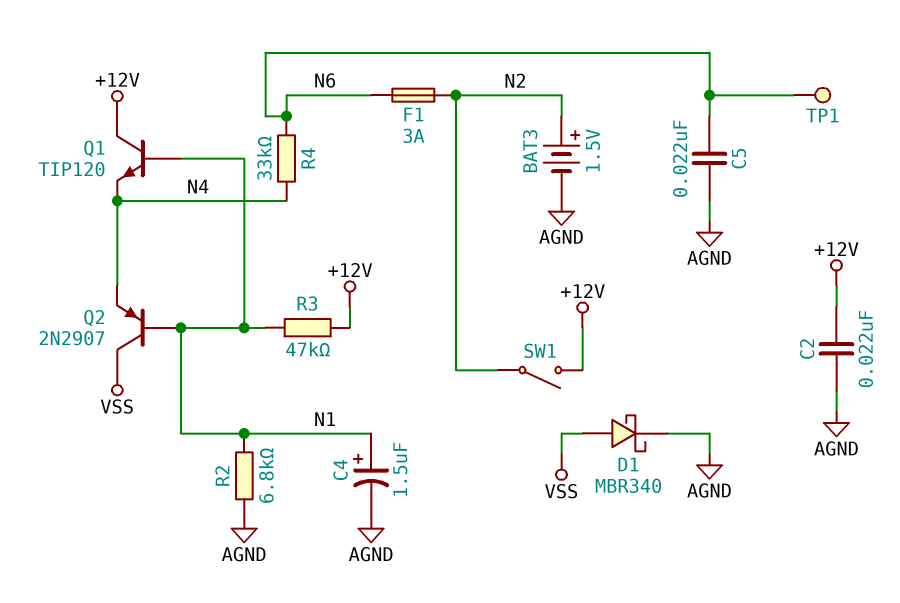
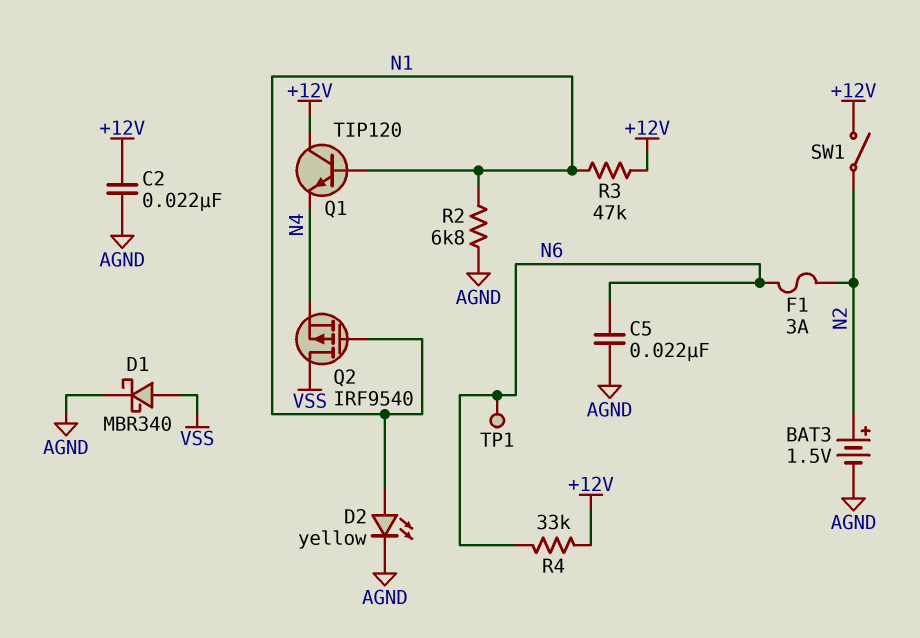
C4: 1.5uF (plus N1, minus AGND) -> none
D2: none -> LED yellow (A N1, K AGND)
Q2: PNP 2N2907 (B N1, C VSS, E N4) -> PMOS IRF9540 (G N1, D VSS, S N4)
R4: 33k (N4, N6) -> 33k (+12V, N6)

